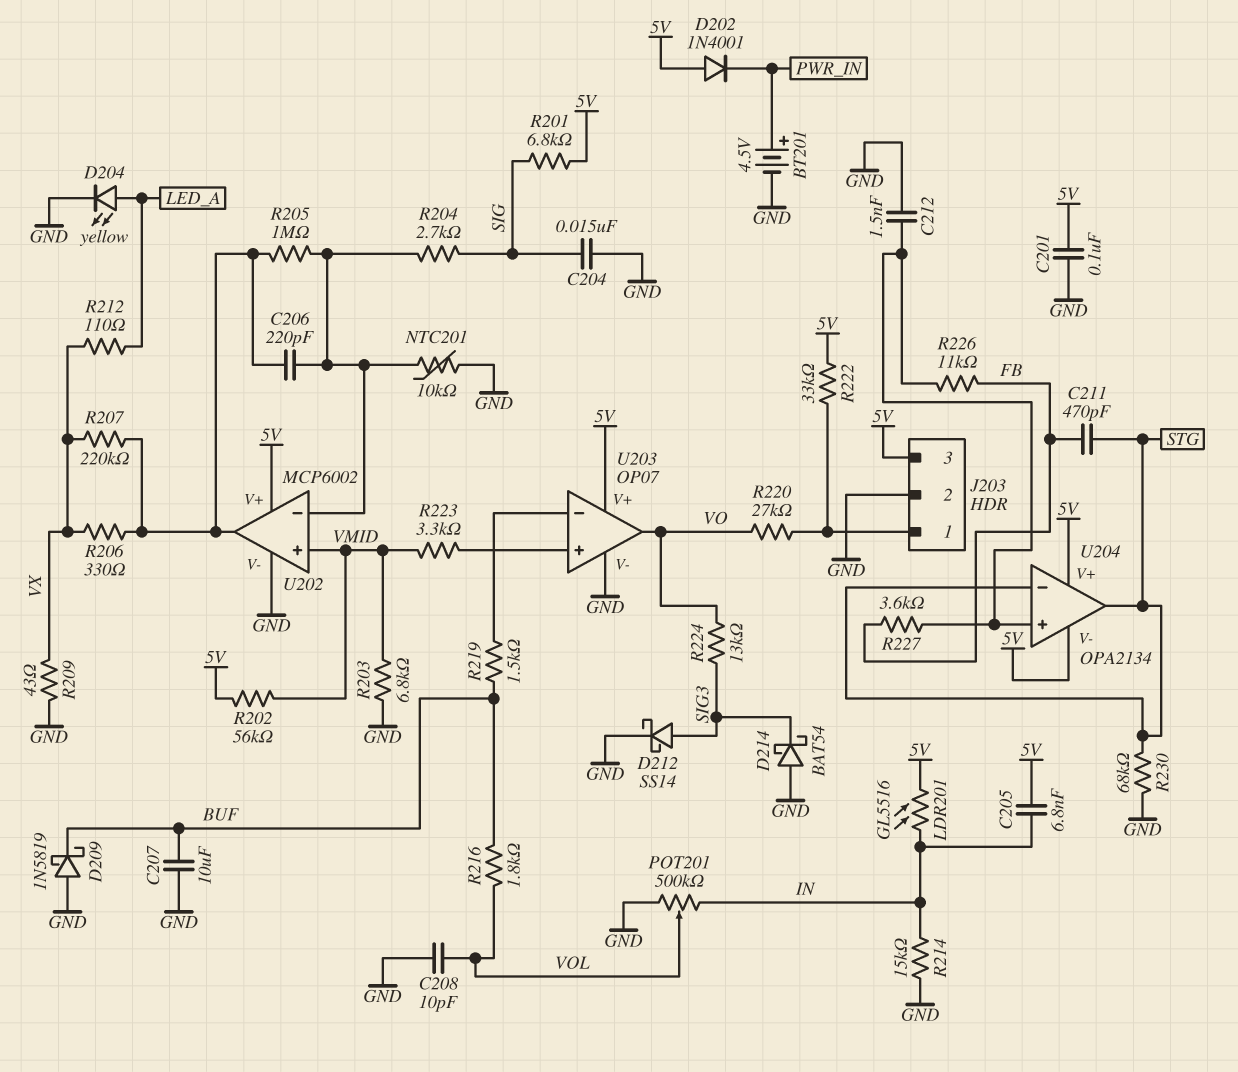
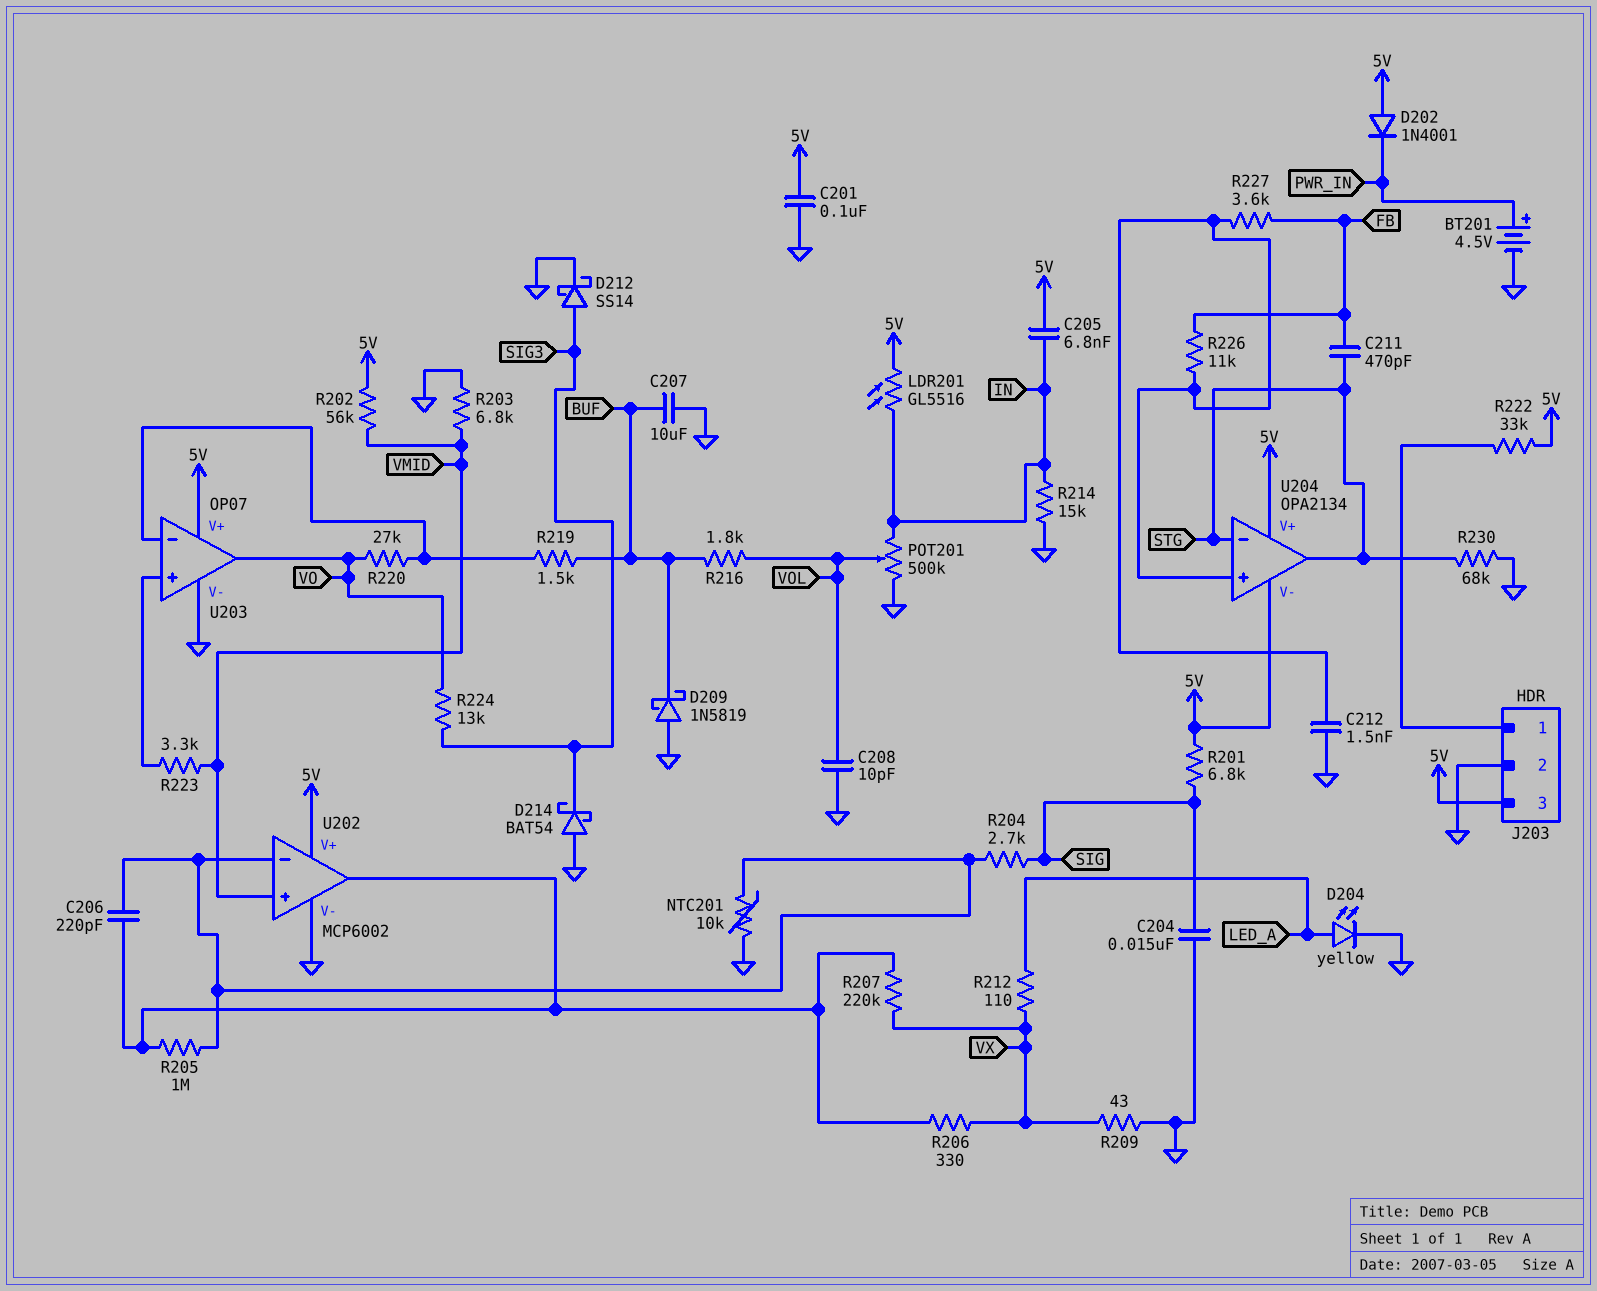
R220: 27k (J203/1, VO) -> 27k (U203/in-, VO)

